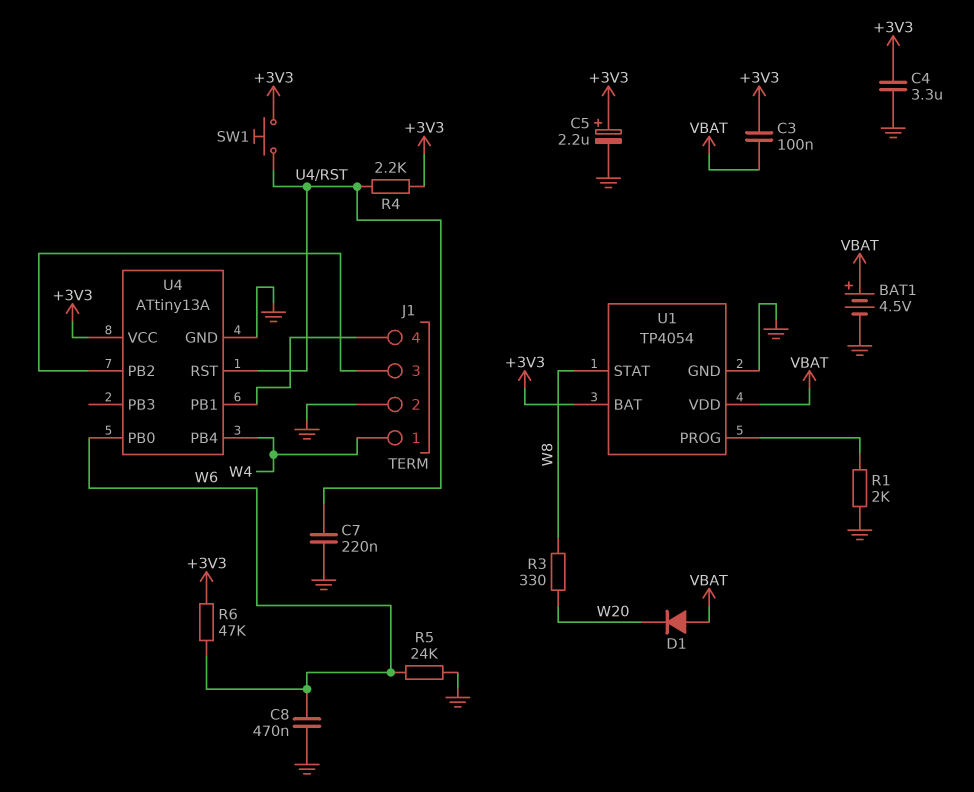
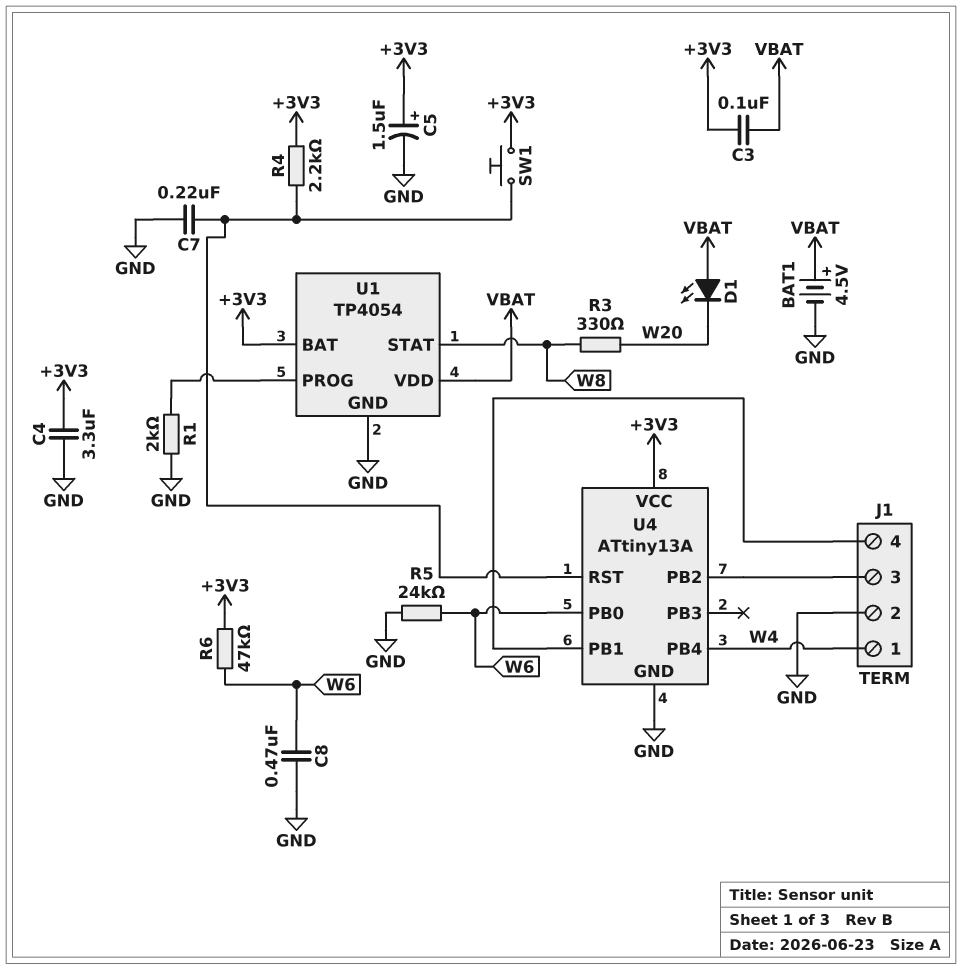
C5: 2.2uF (plus +3V3, minus GND) -> 1.5uF (plus +3V3, minus GND)
D1: diode (A VBAT, K W20) -> LED (A VBAT, K W20)

